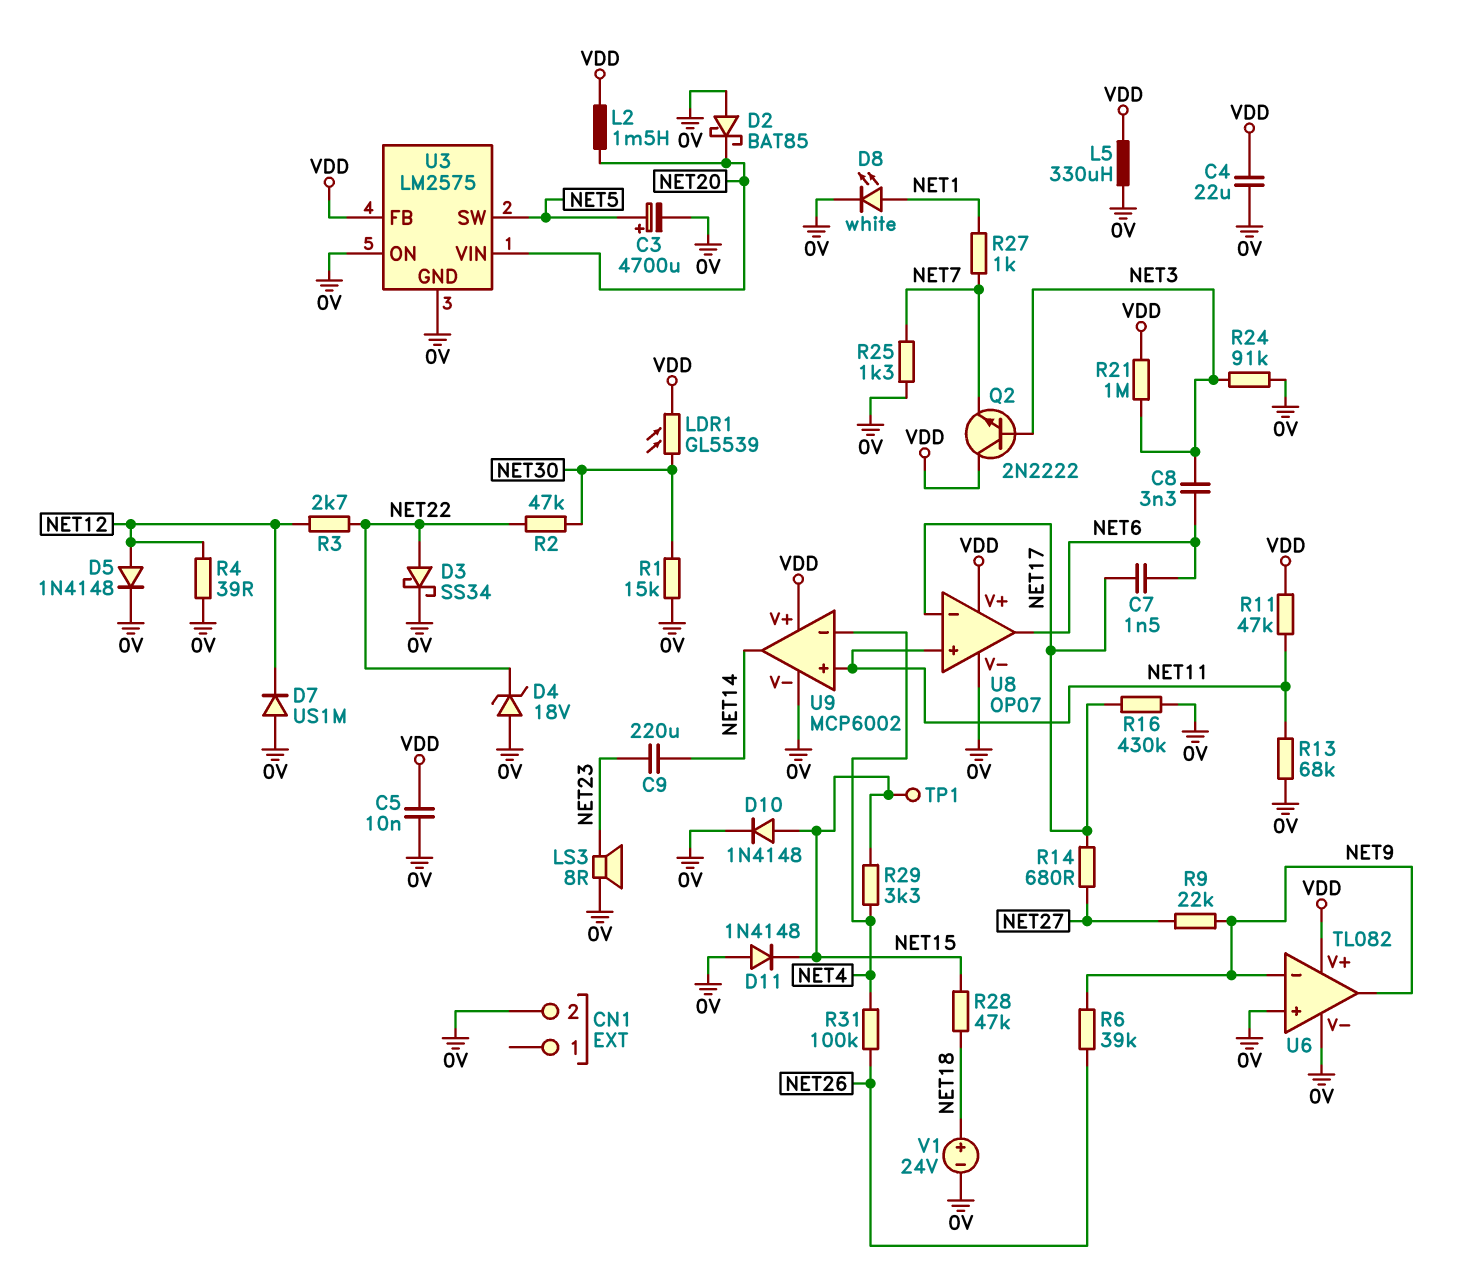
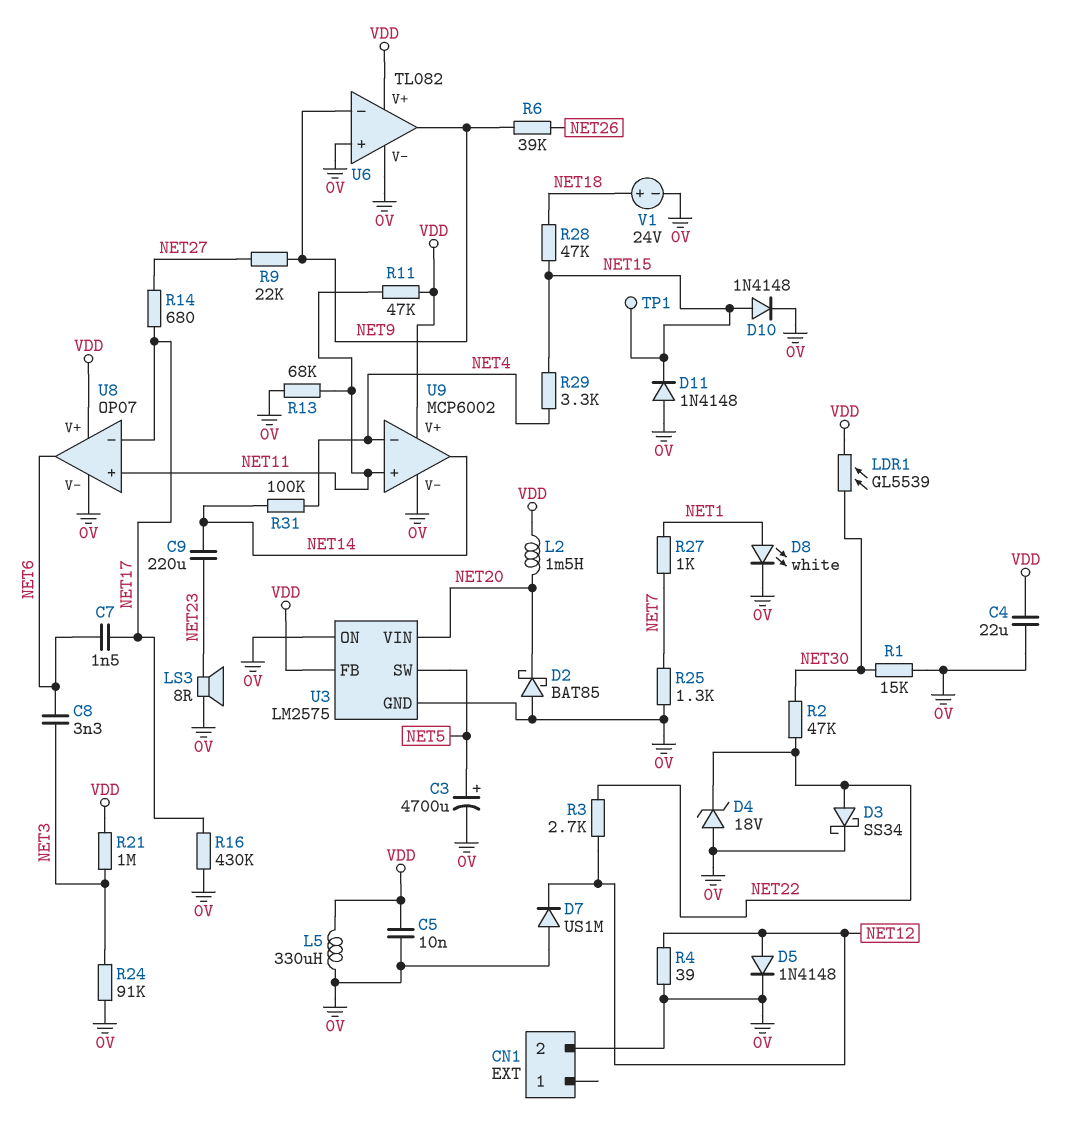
Q2: NPN 2N2222 (B NET3, C VDD, E NET7) -> none
R31: 100k (NET4, NET26) -> 100k (NET4, NET14)

